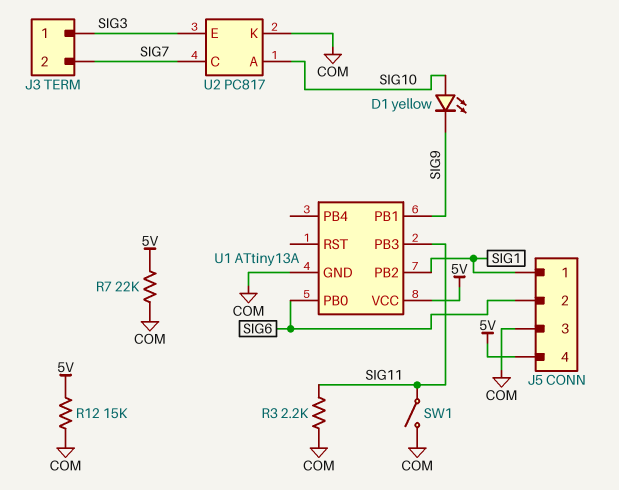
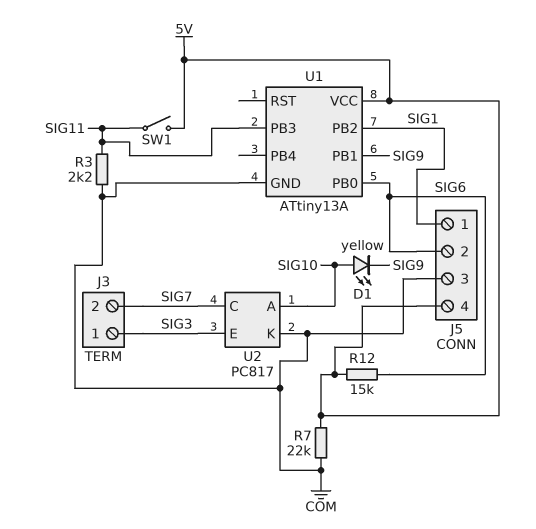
R12: 15k (5V, COM) -> 15k (5V, SIG6)
SW1: switch (COM, SIG11) -> switch (5V, SIG11)

